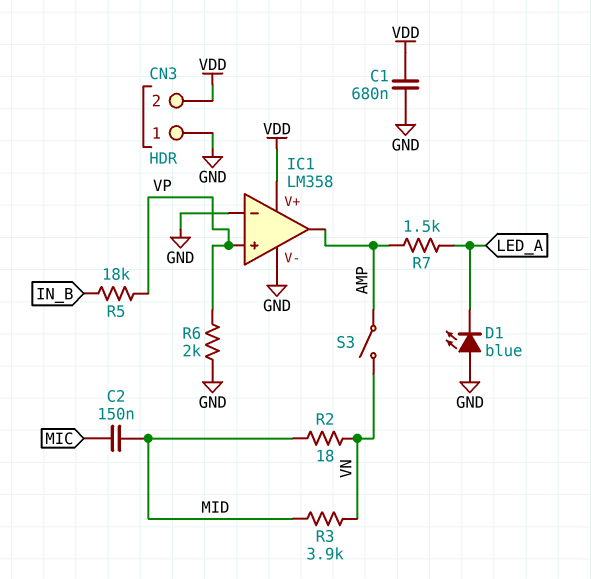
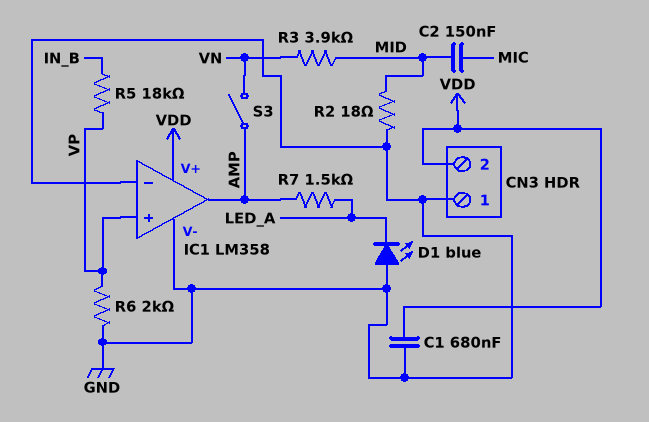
R2: 18 (MID, VN) -> 18 (GND, MID)

